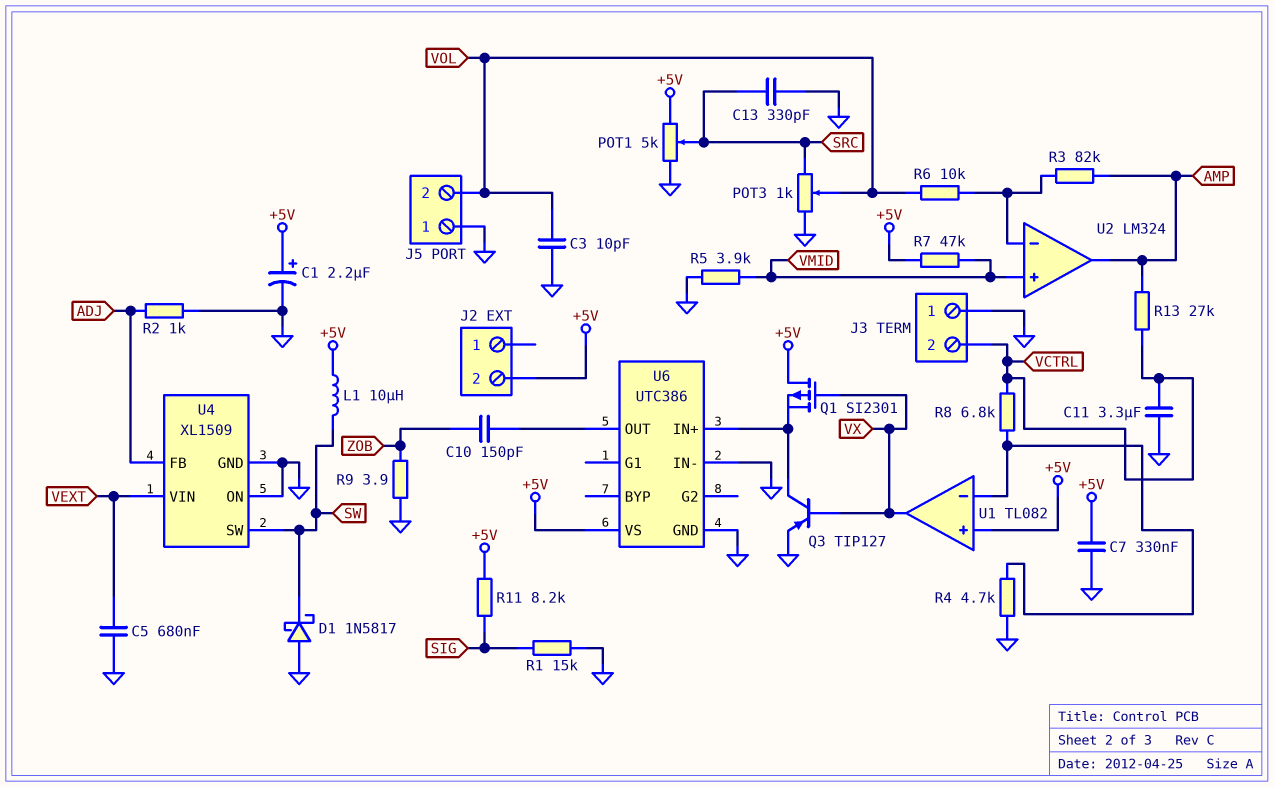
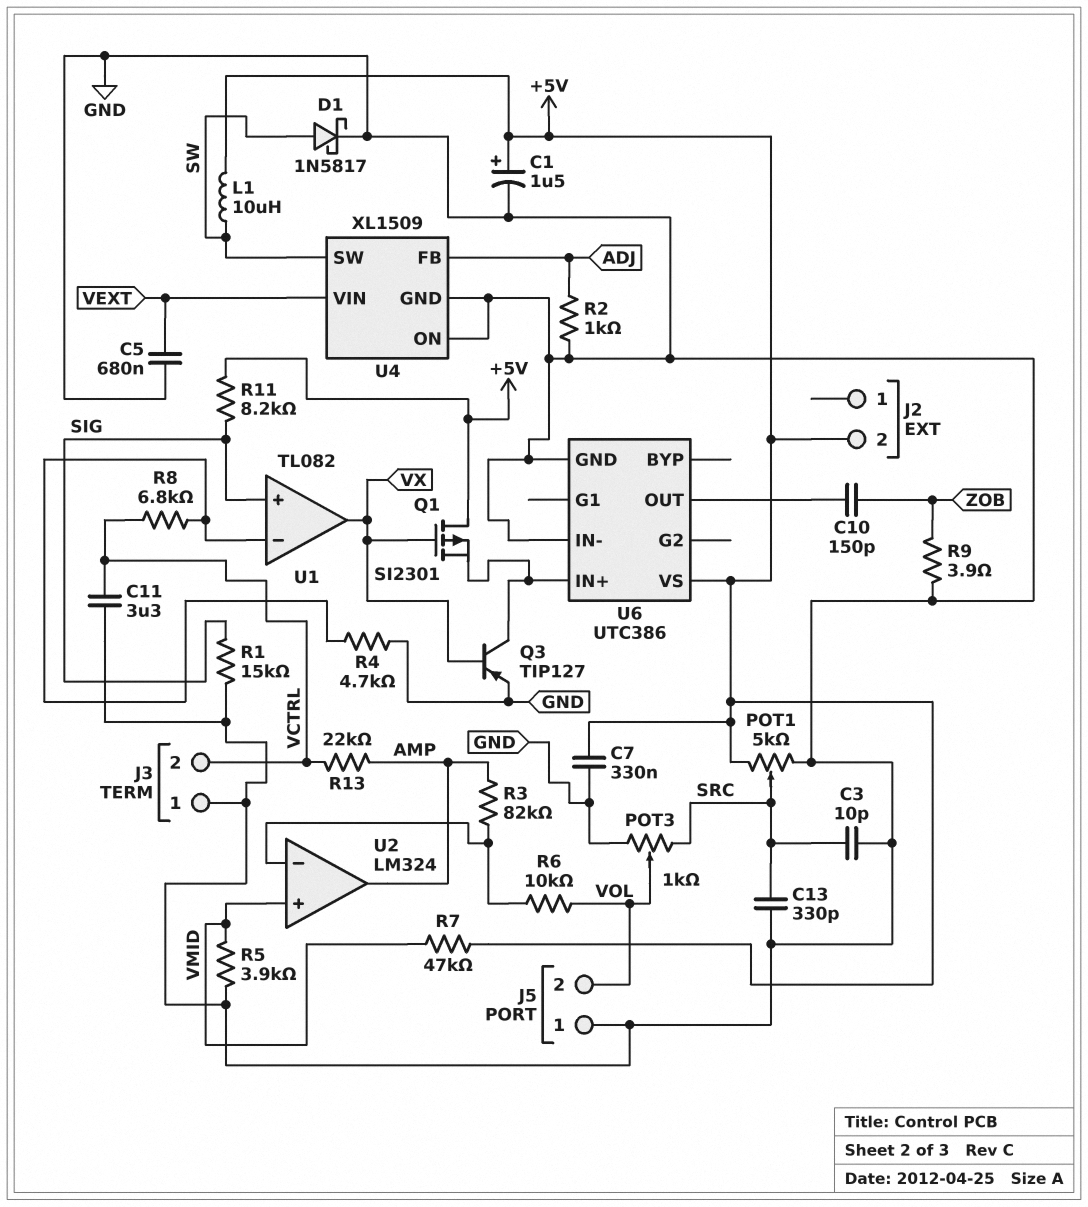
C1: 2.2uF (plus +5V, minus GND) -> 1.5uF (plus +5V, minus GND)
C3: 10pF (GND, VOL) -> 10pF (GND, SRC)
D1: schottky 1N5817 (A GND, K SW) -> schottky 1N5817 (A SW, K GND)
R13: 27k (AMP, VCTRL) -> 22k (AMP, VCTRL)
U1 pin in+: +5V -> SIG

